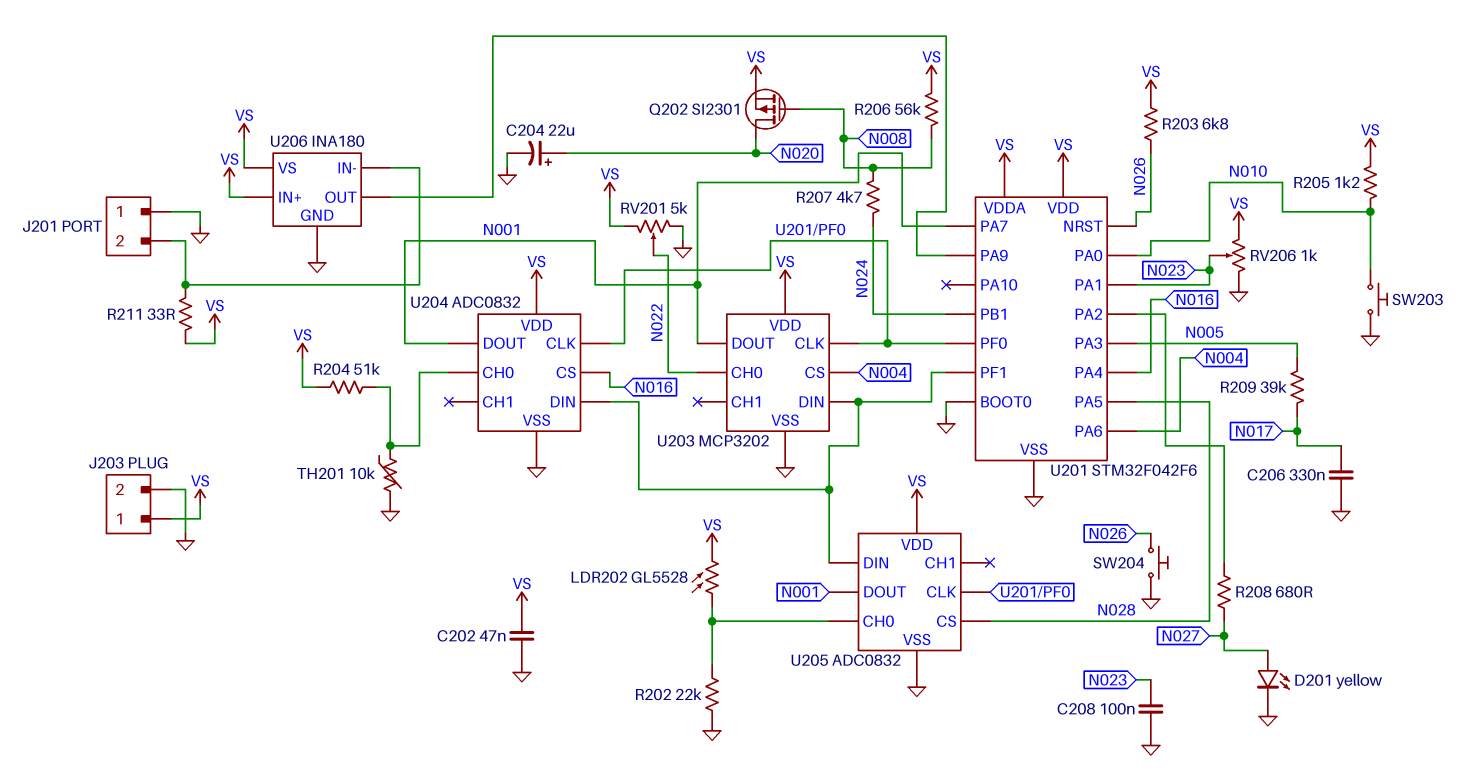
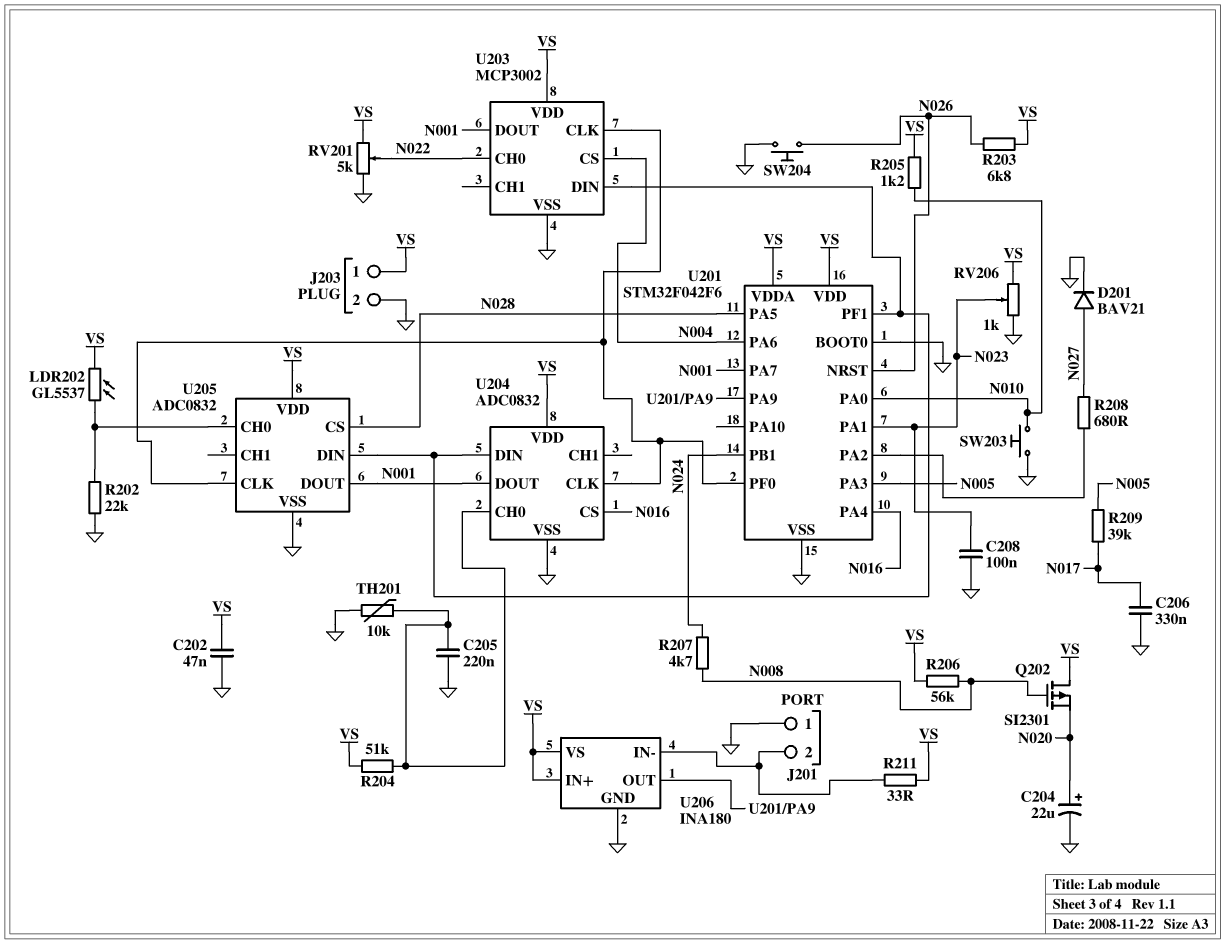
C205: none -> 220nF (GND, U204/CH0)
D201: LED yellow (A N027, K GND) -> diode BAV21 (A N027, K GND)
LDR202: GL5528 (U205/CH0, VS) -> GL5537 (U205/CH0, VS)
Q202: PMOS SI2301 (G N008, D N020, S VS) -> PMOS SI2301 (G N008, D VS, S N020)
U203: MCP3202 -> MCP3002

